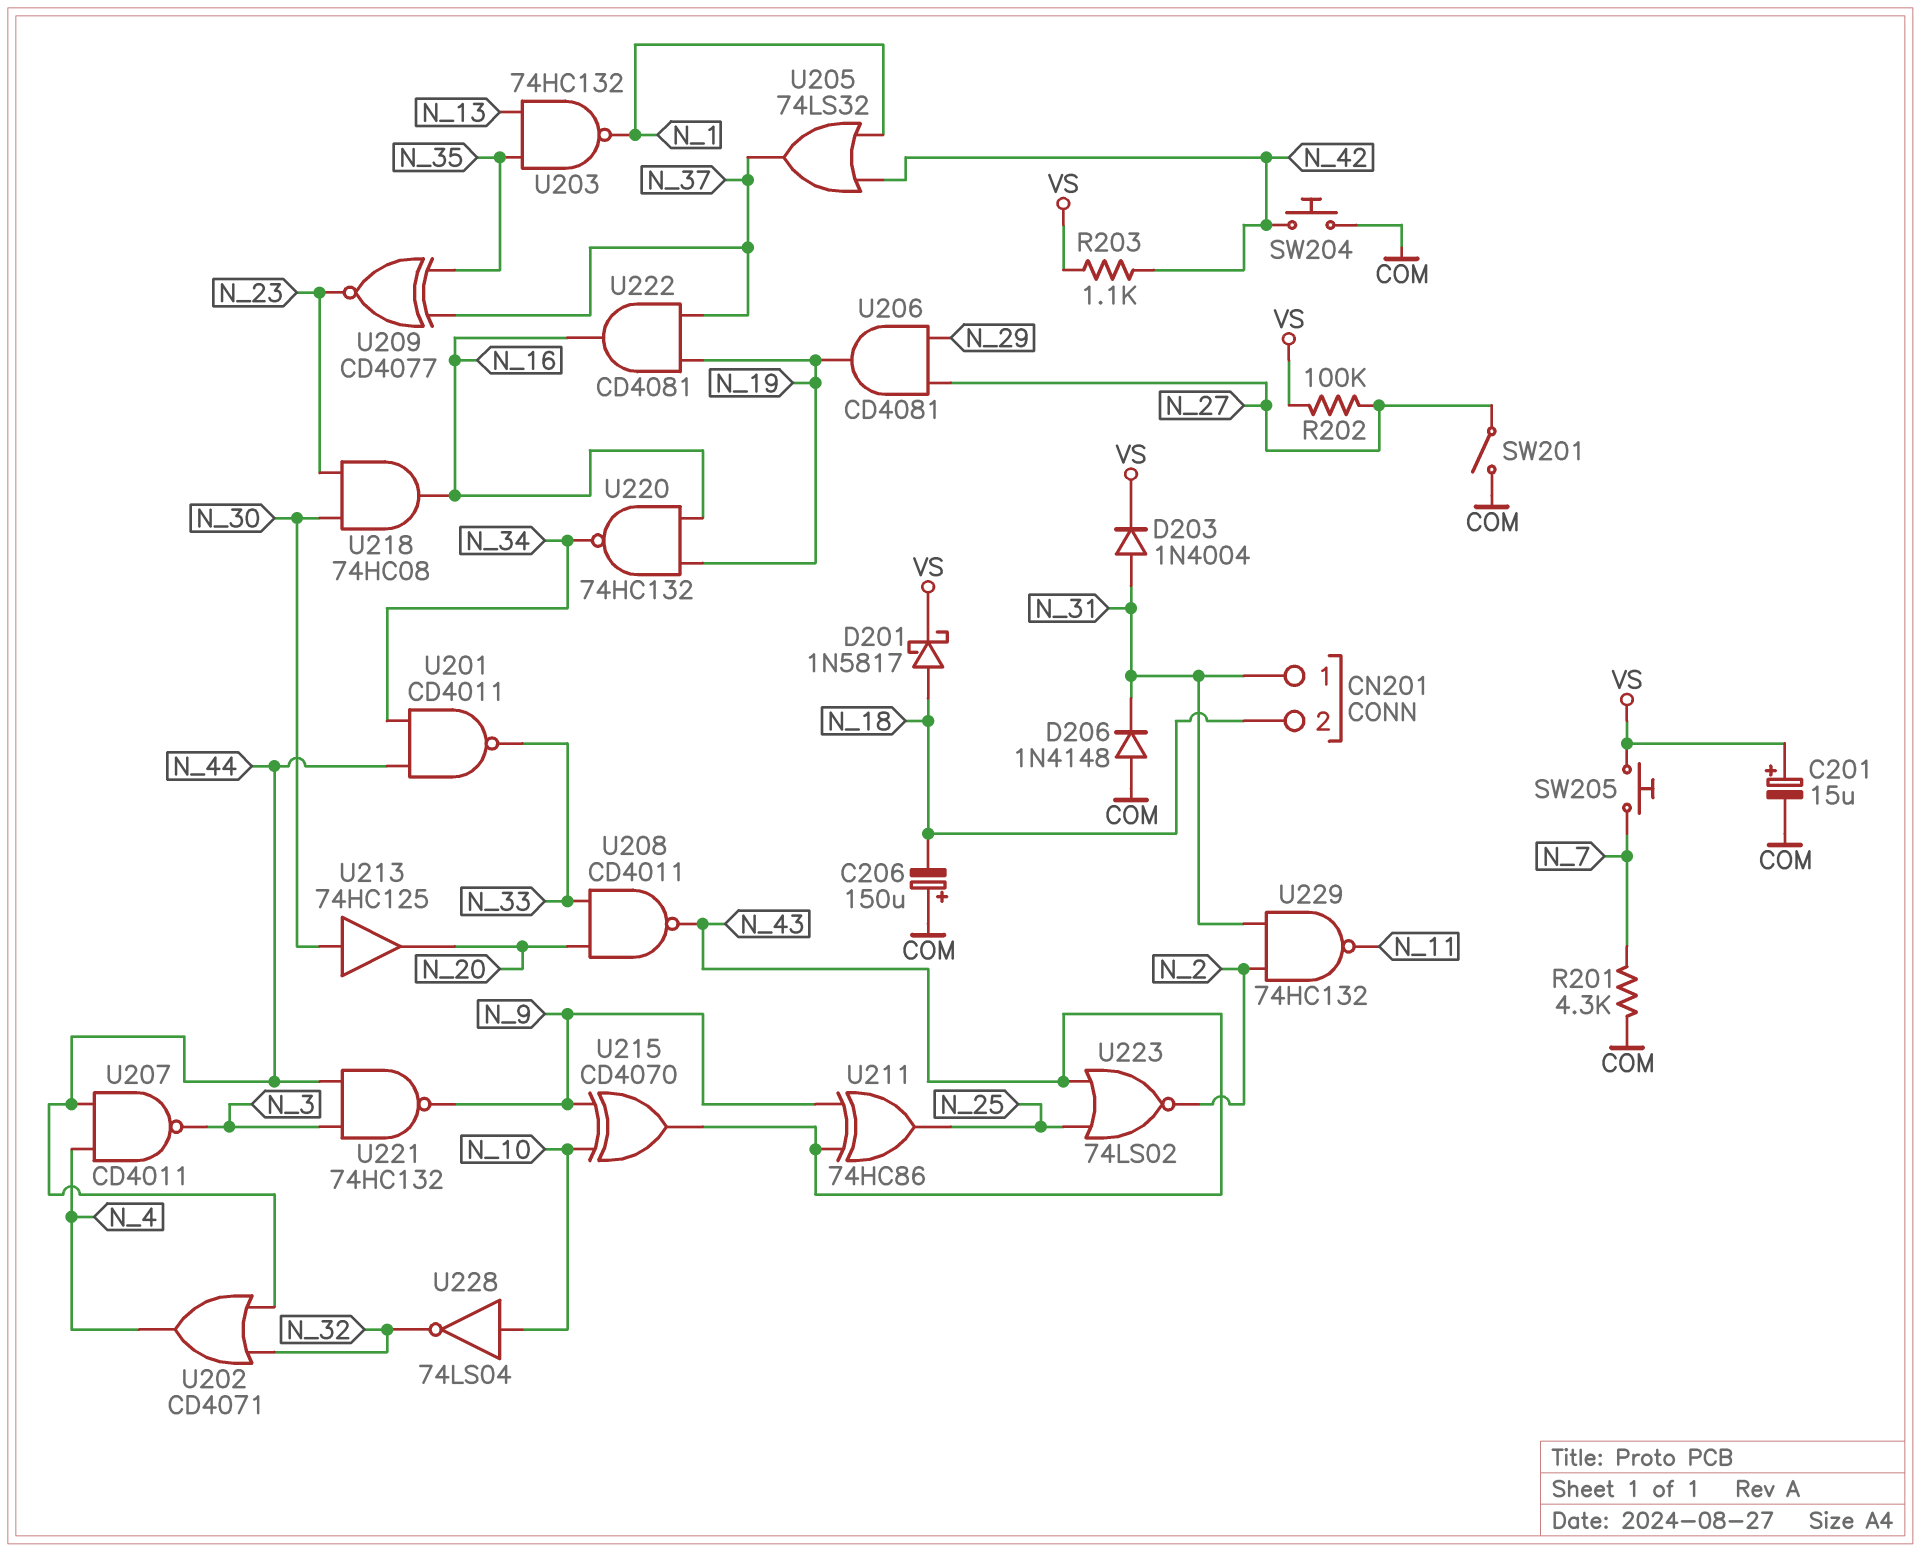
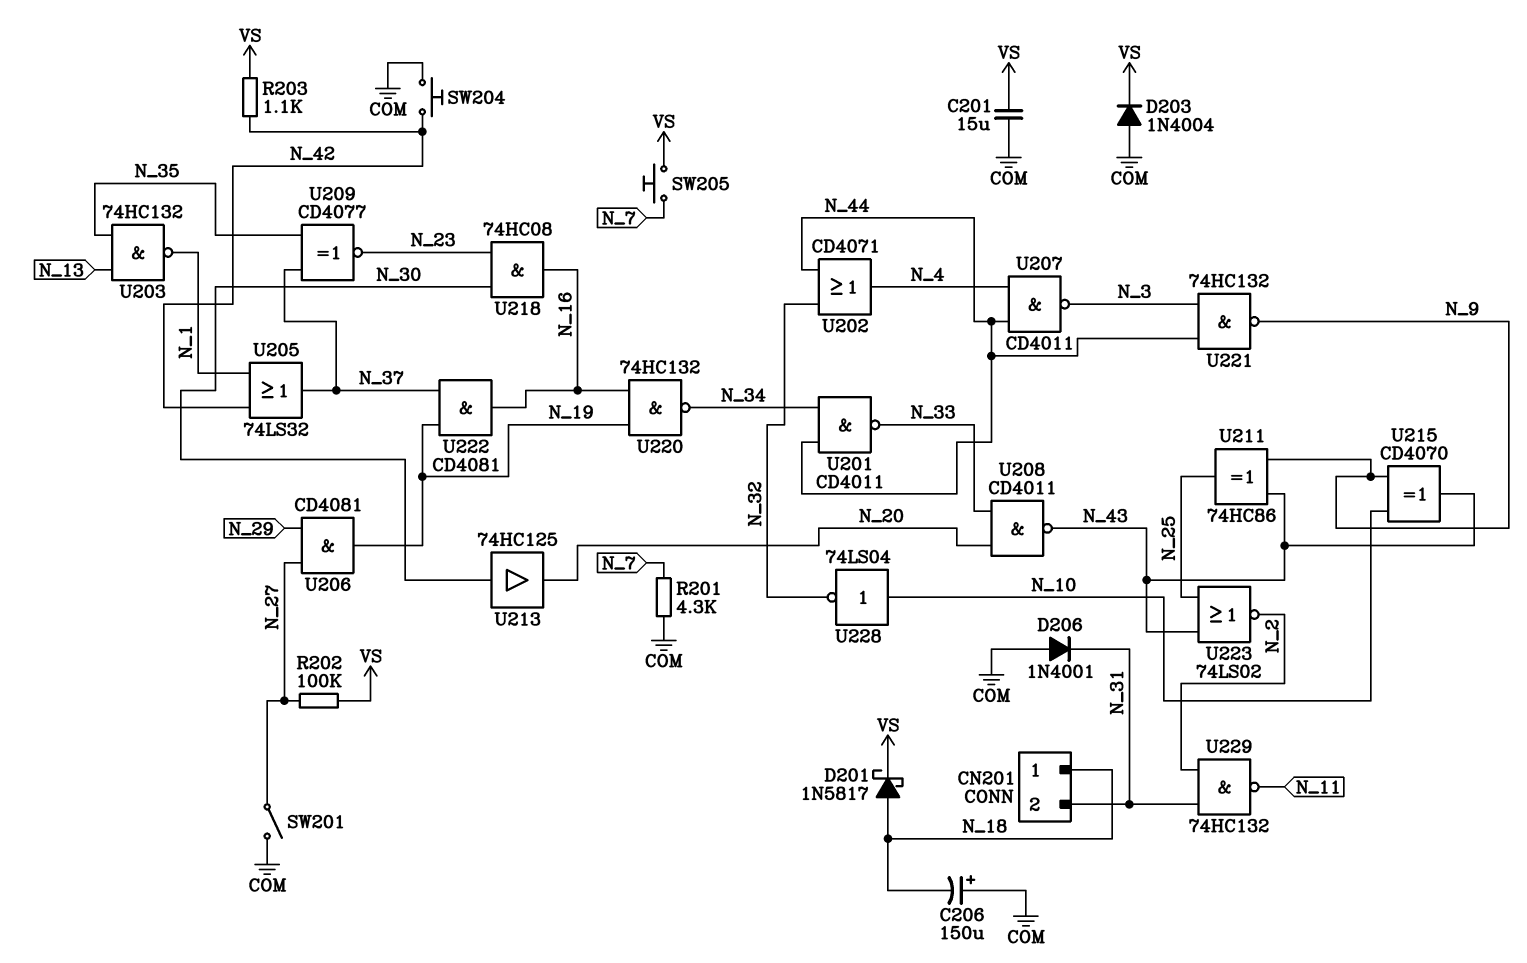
C201: 15uF (plus VS, minus COM) -> 15uF (COM, VS)
CN201 pin 1: N_31 -> N_18
CN201 pin 2: N_18 -> N_31
D203: diode 1N4004 (A N_31, K VS) -> diode 1N4004 (A COM, K VS)
D206: diode 1N4148 (A COM, K N_31) -> diode 1N4001 (A COM, K N_31)

